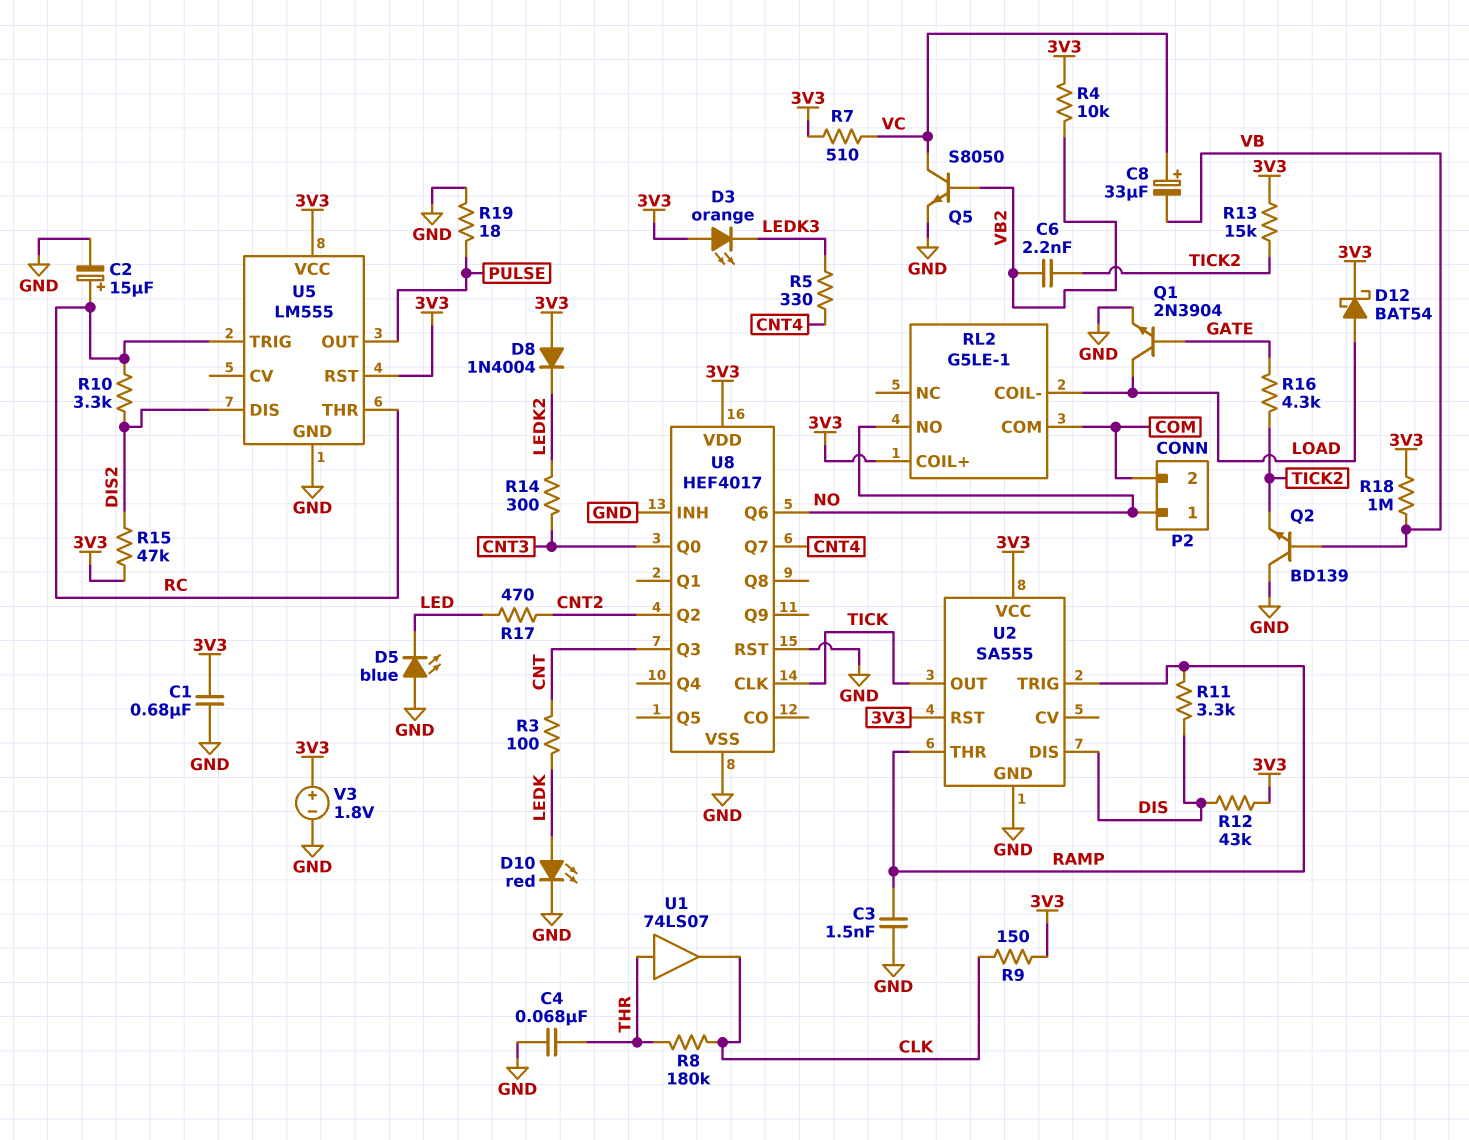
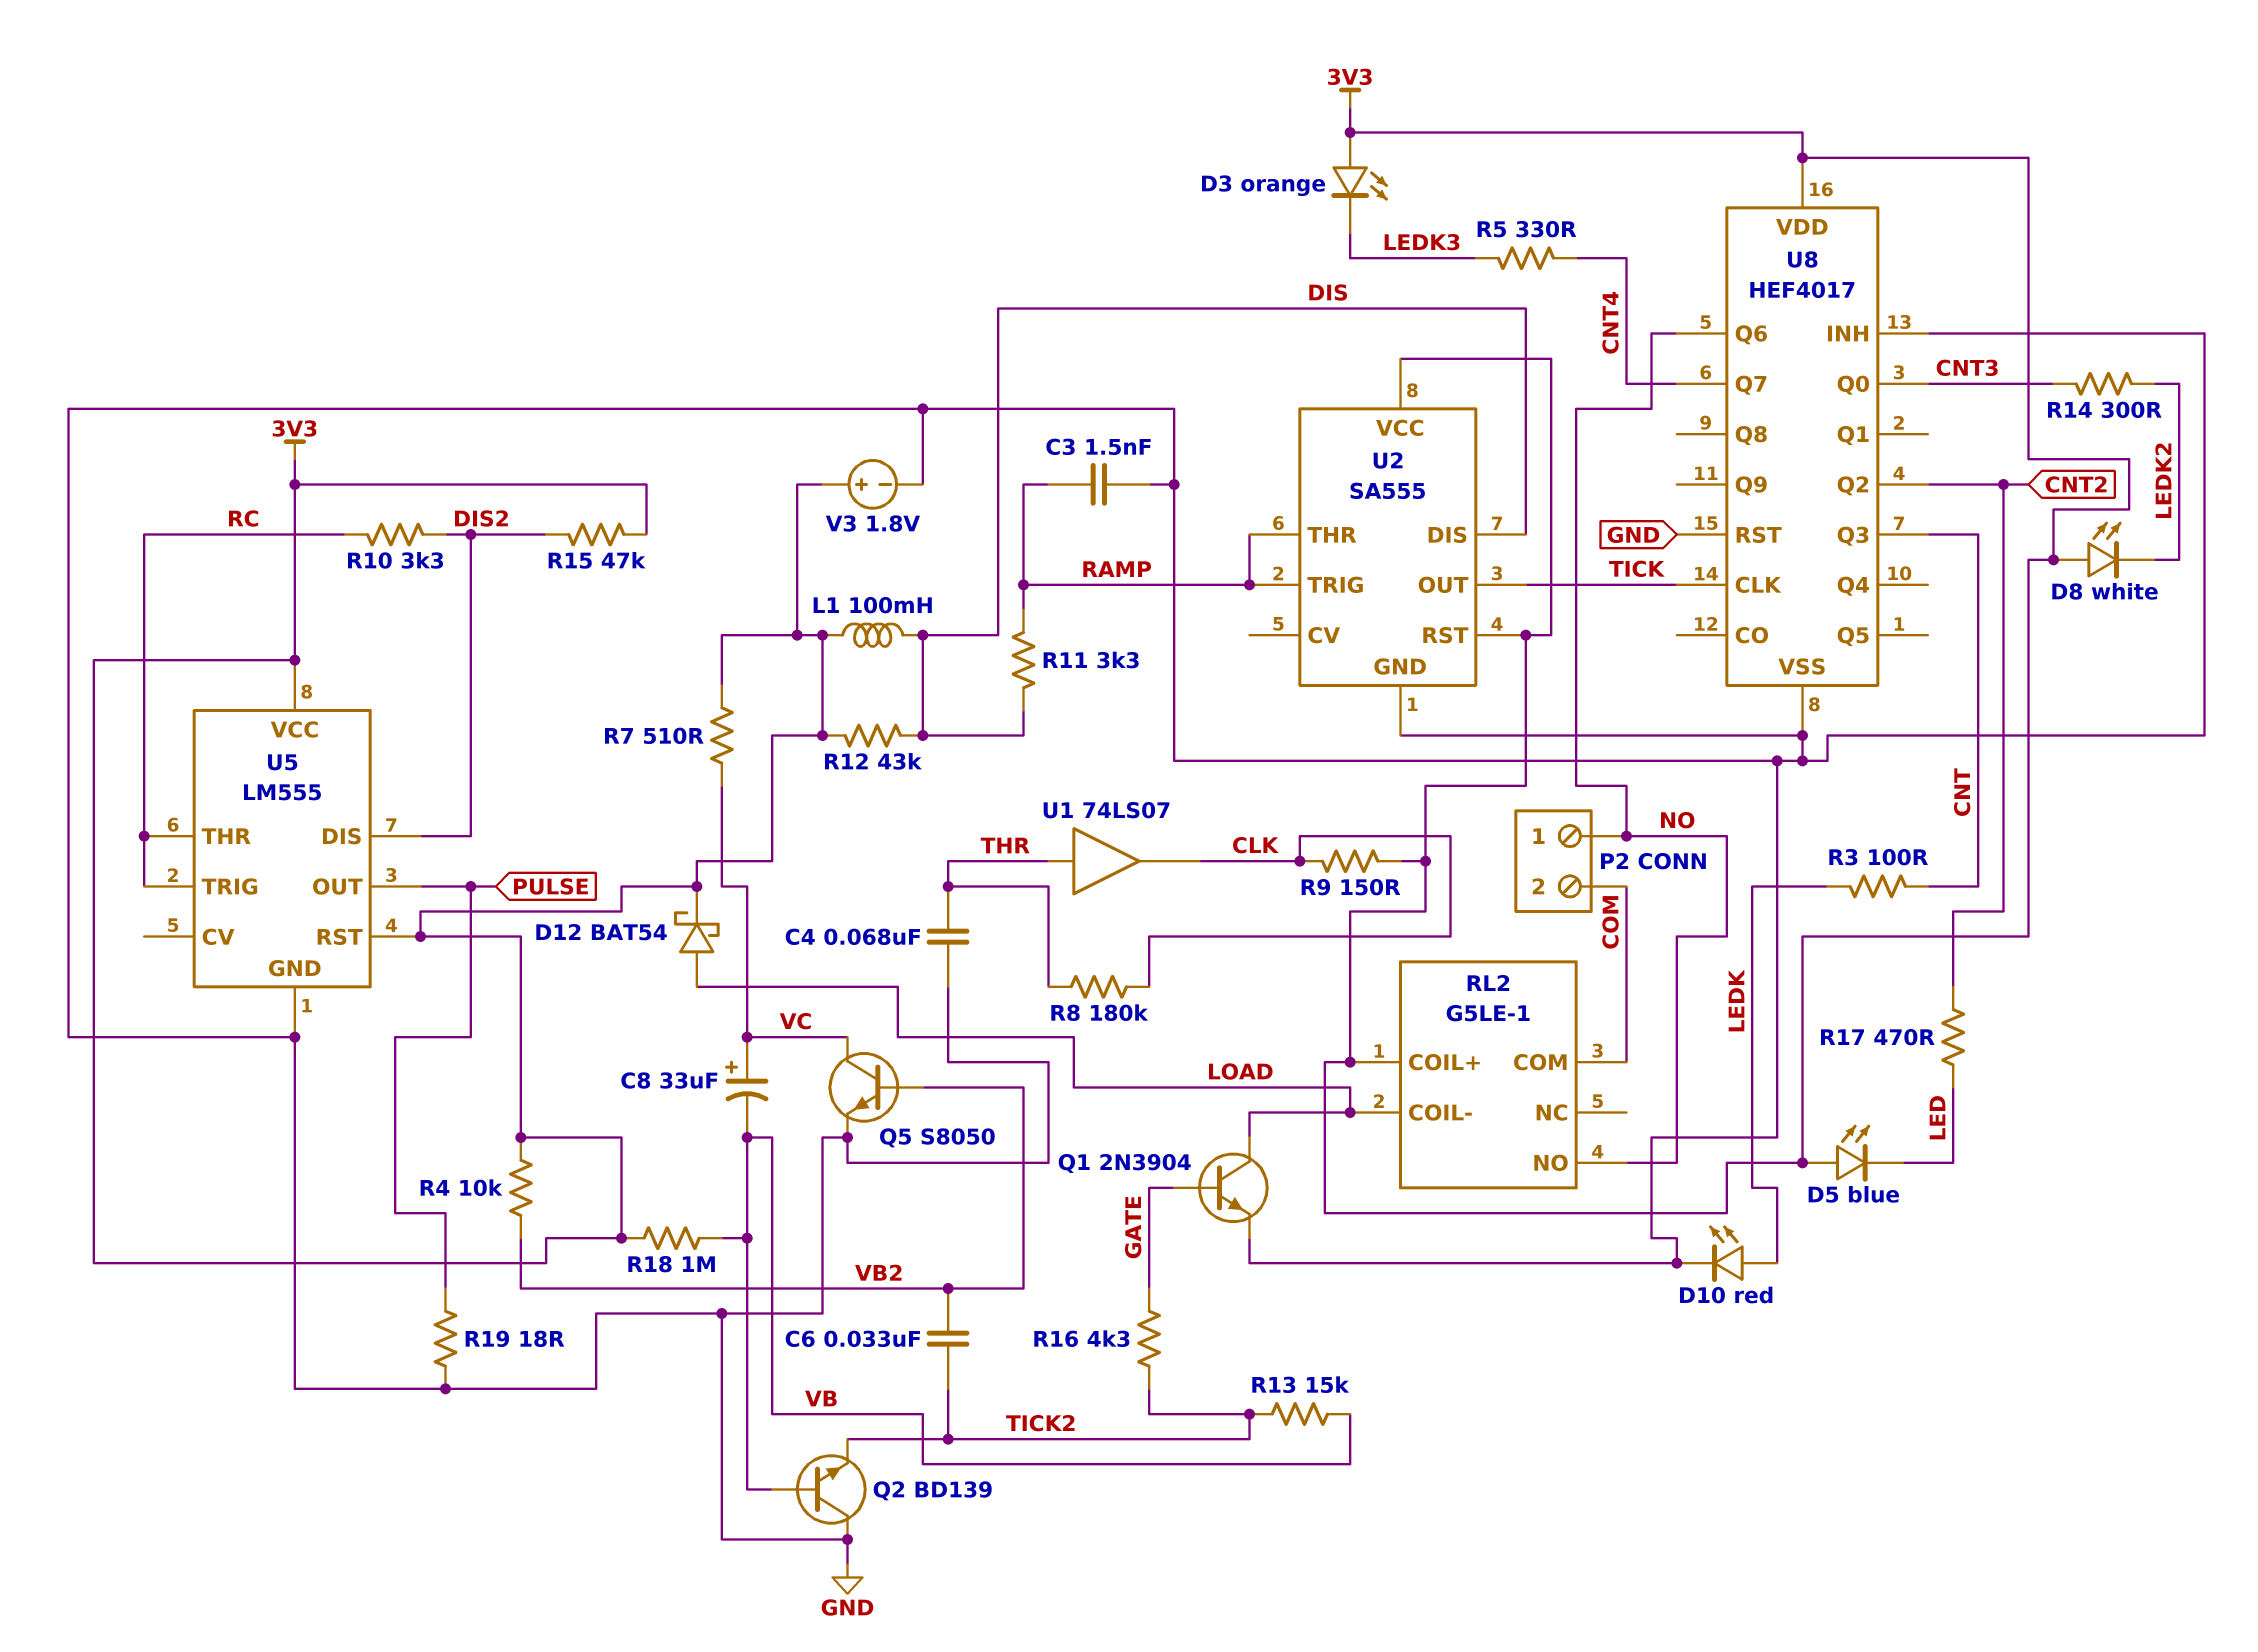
C1: 680nF (3V3, GND) -> none
C2: 15uF (plus RC, minus GND) -> none
C6: 2.2nF (TICK2, VB2) -> 33nF (TICK2, VB2)
D5: LED blue (A GND, K LED) -> LED blue (A 3V3, K LED)
D8: diode 1N4004 (A 3V3, K LEDK2) -> LED white (A 3V3, K LEDK2)
L1: none -> 100mH (3V3, DIS)
R13: 15k (3V3, TICK2) -> 15k (TICK2, VB)

